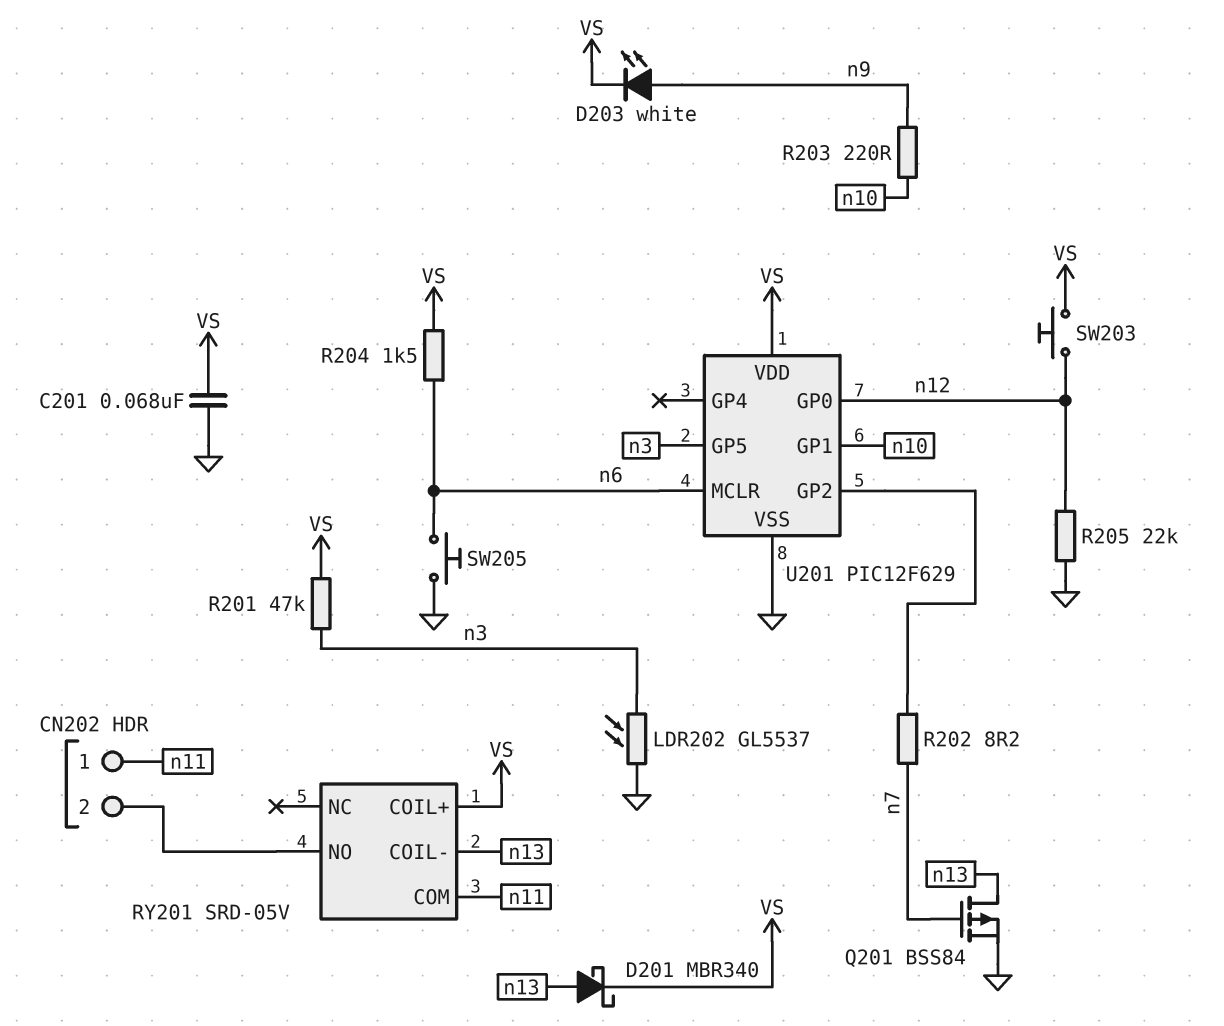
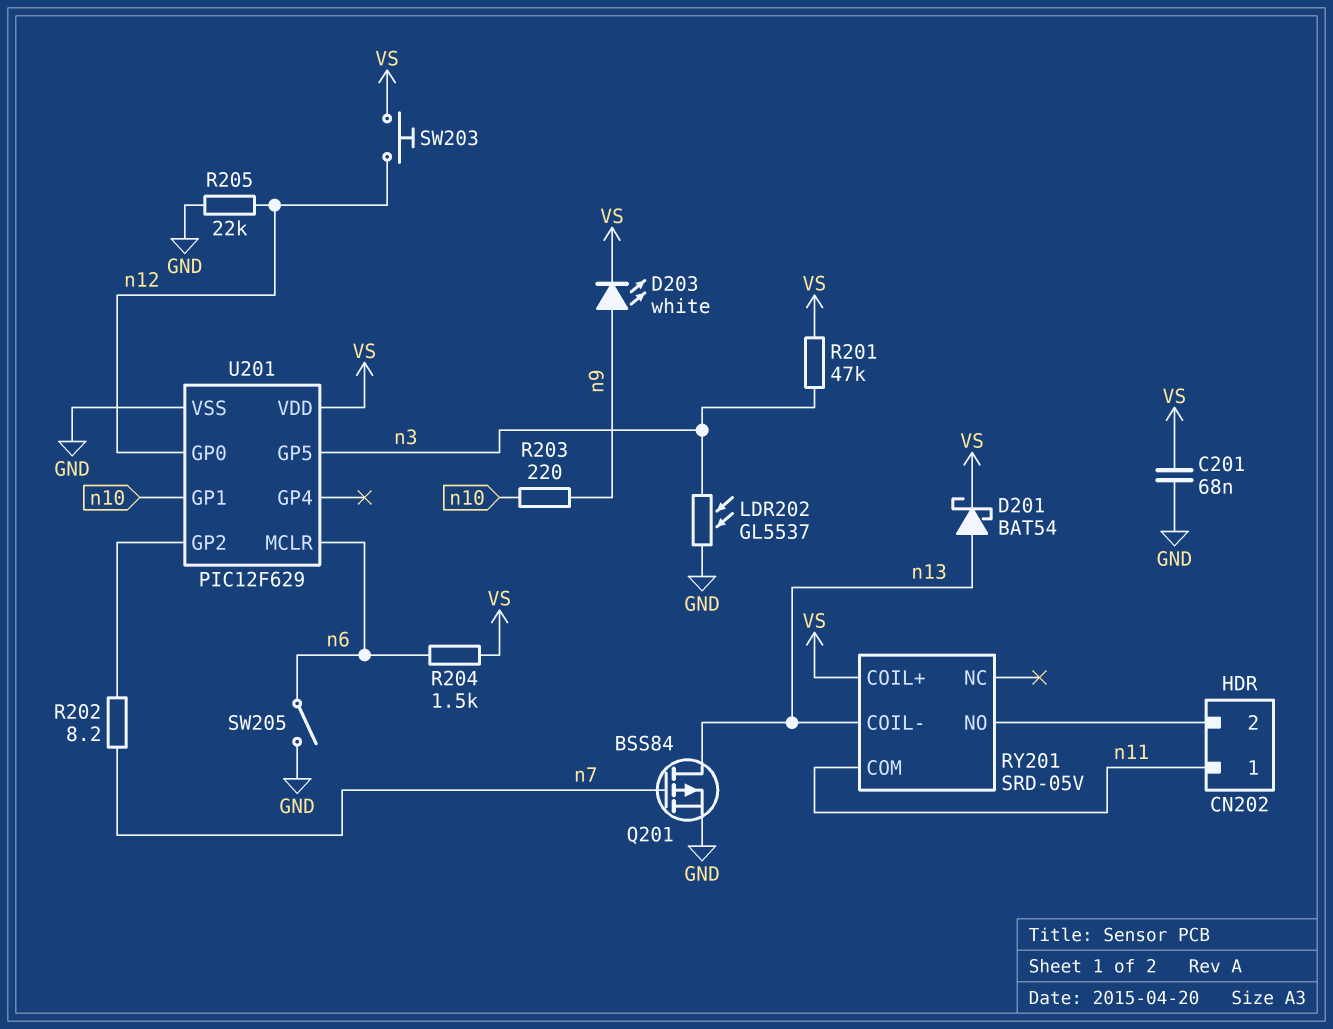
D201: schottky MBR340 (A n13, K VS) -> schottky BAT54 (A n13, K VS)
SW205: button (GND, n6) -> switch (GND, n6)

